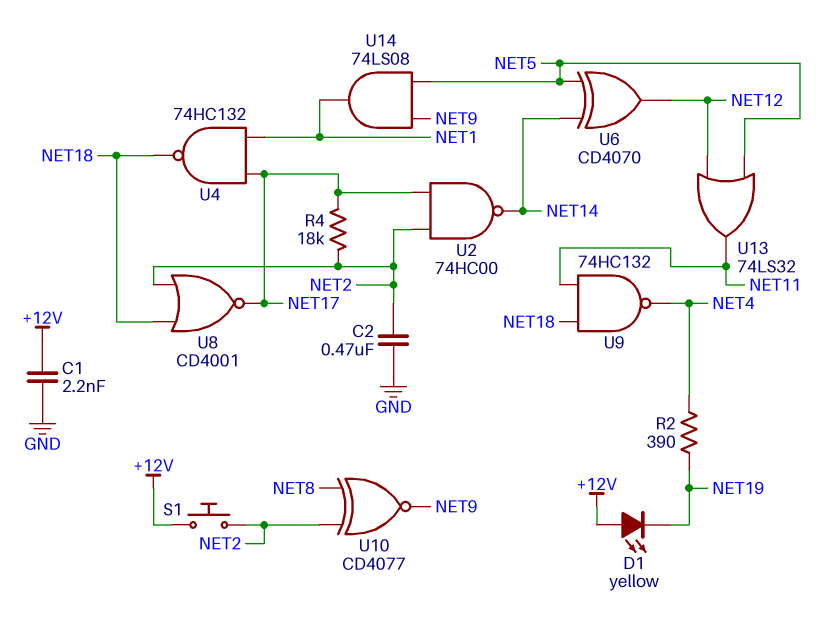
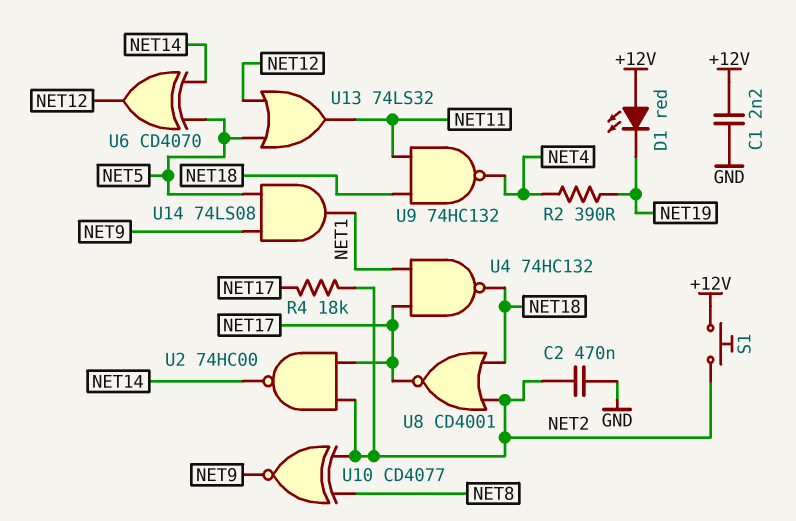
D1: LED yellow (A +12V, K NET19) -> LED red (A +12V, K NET19)

